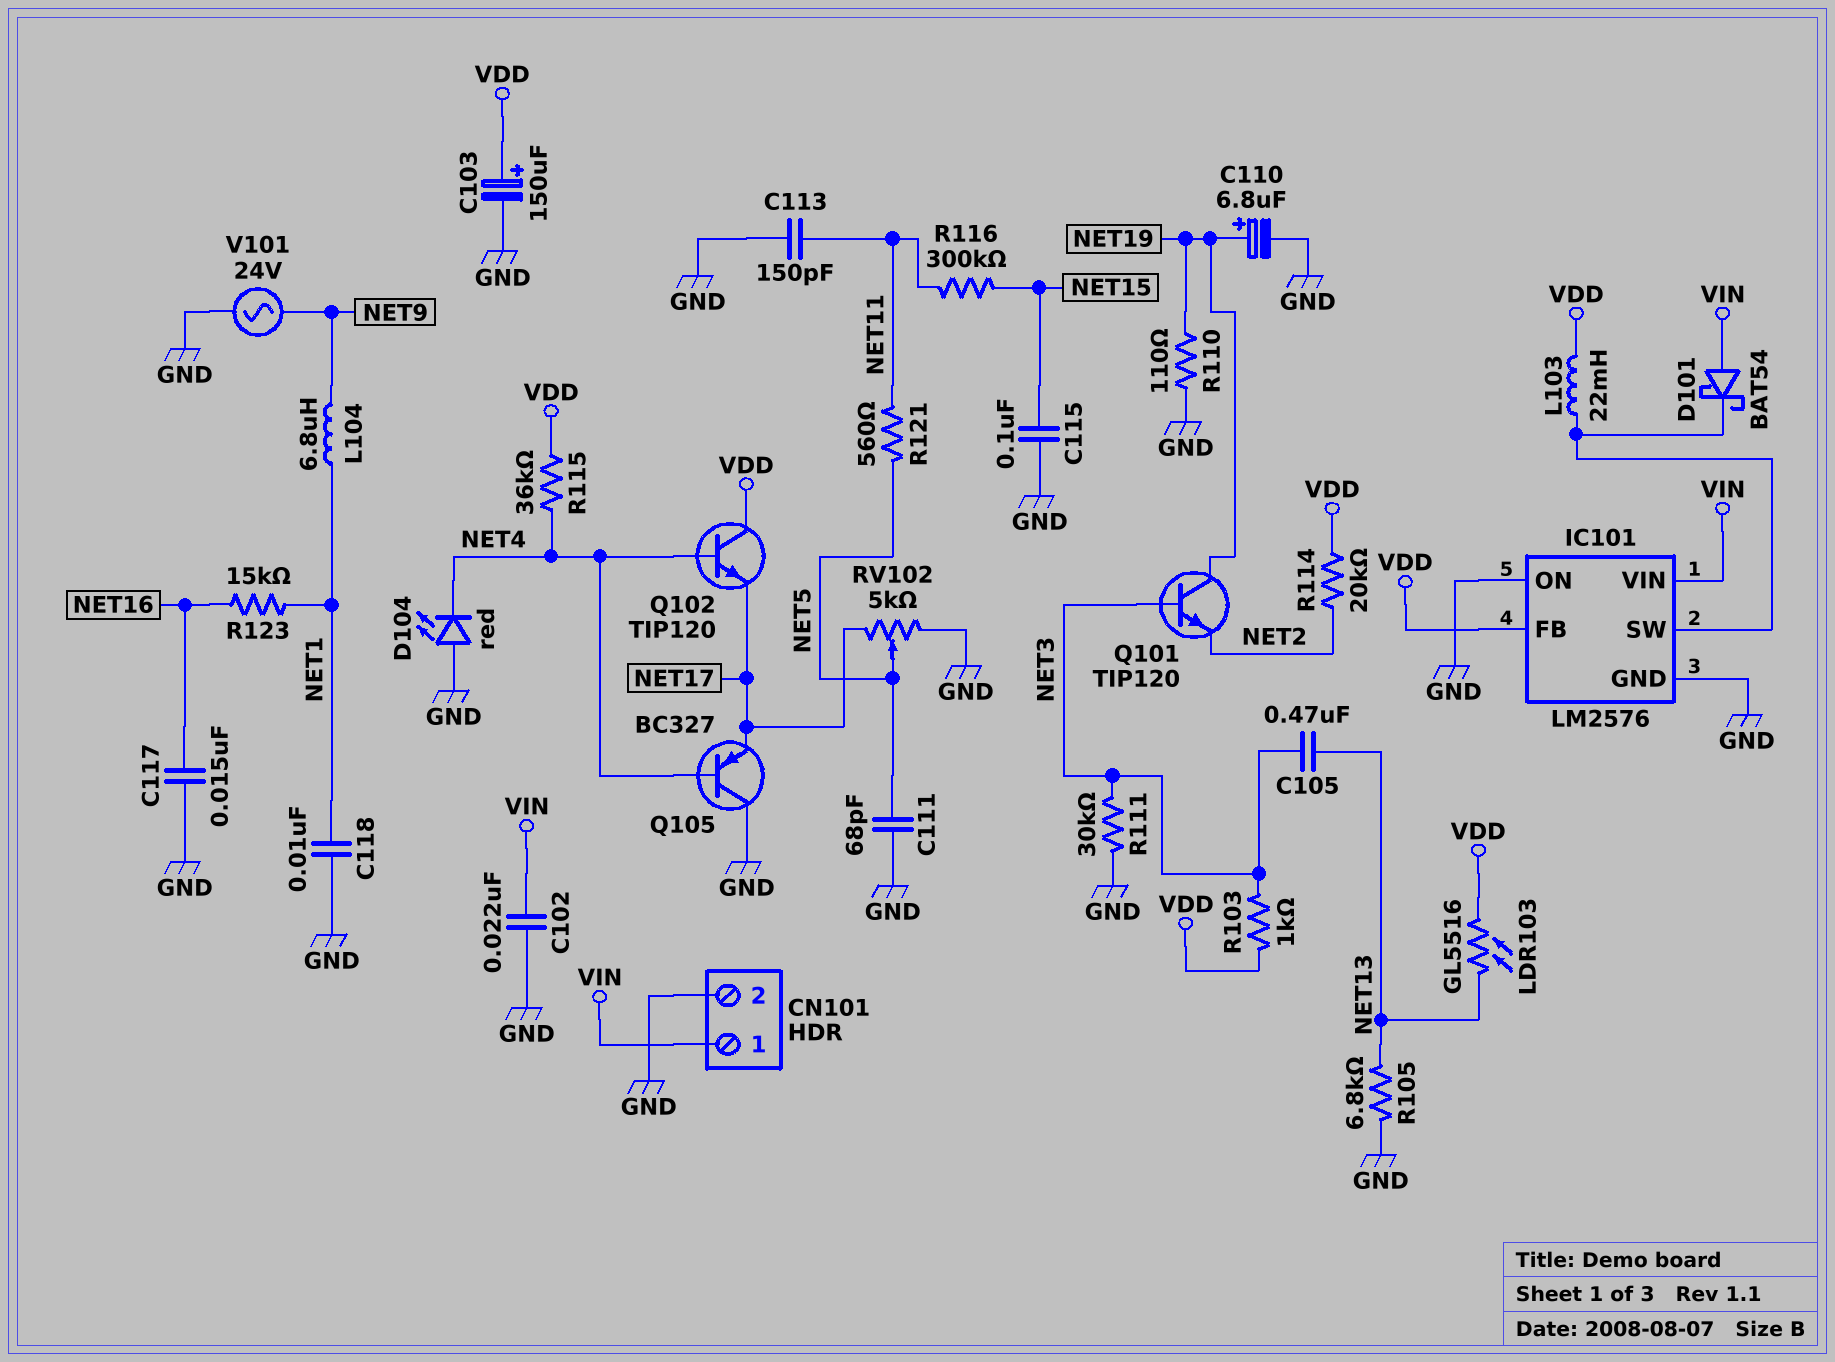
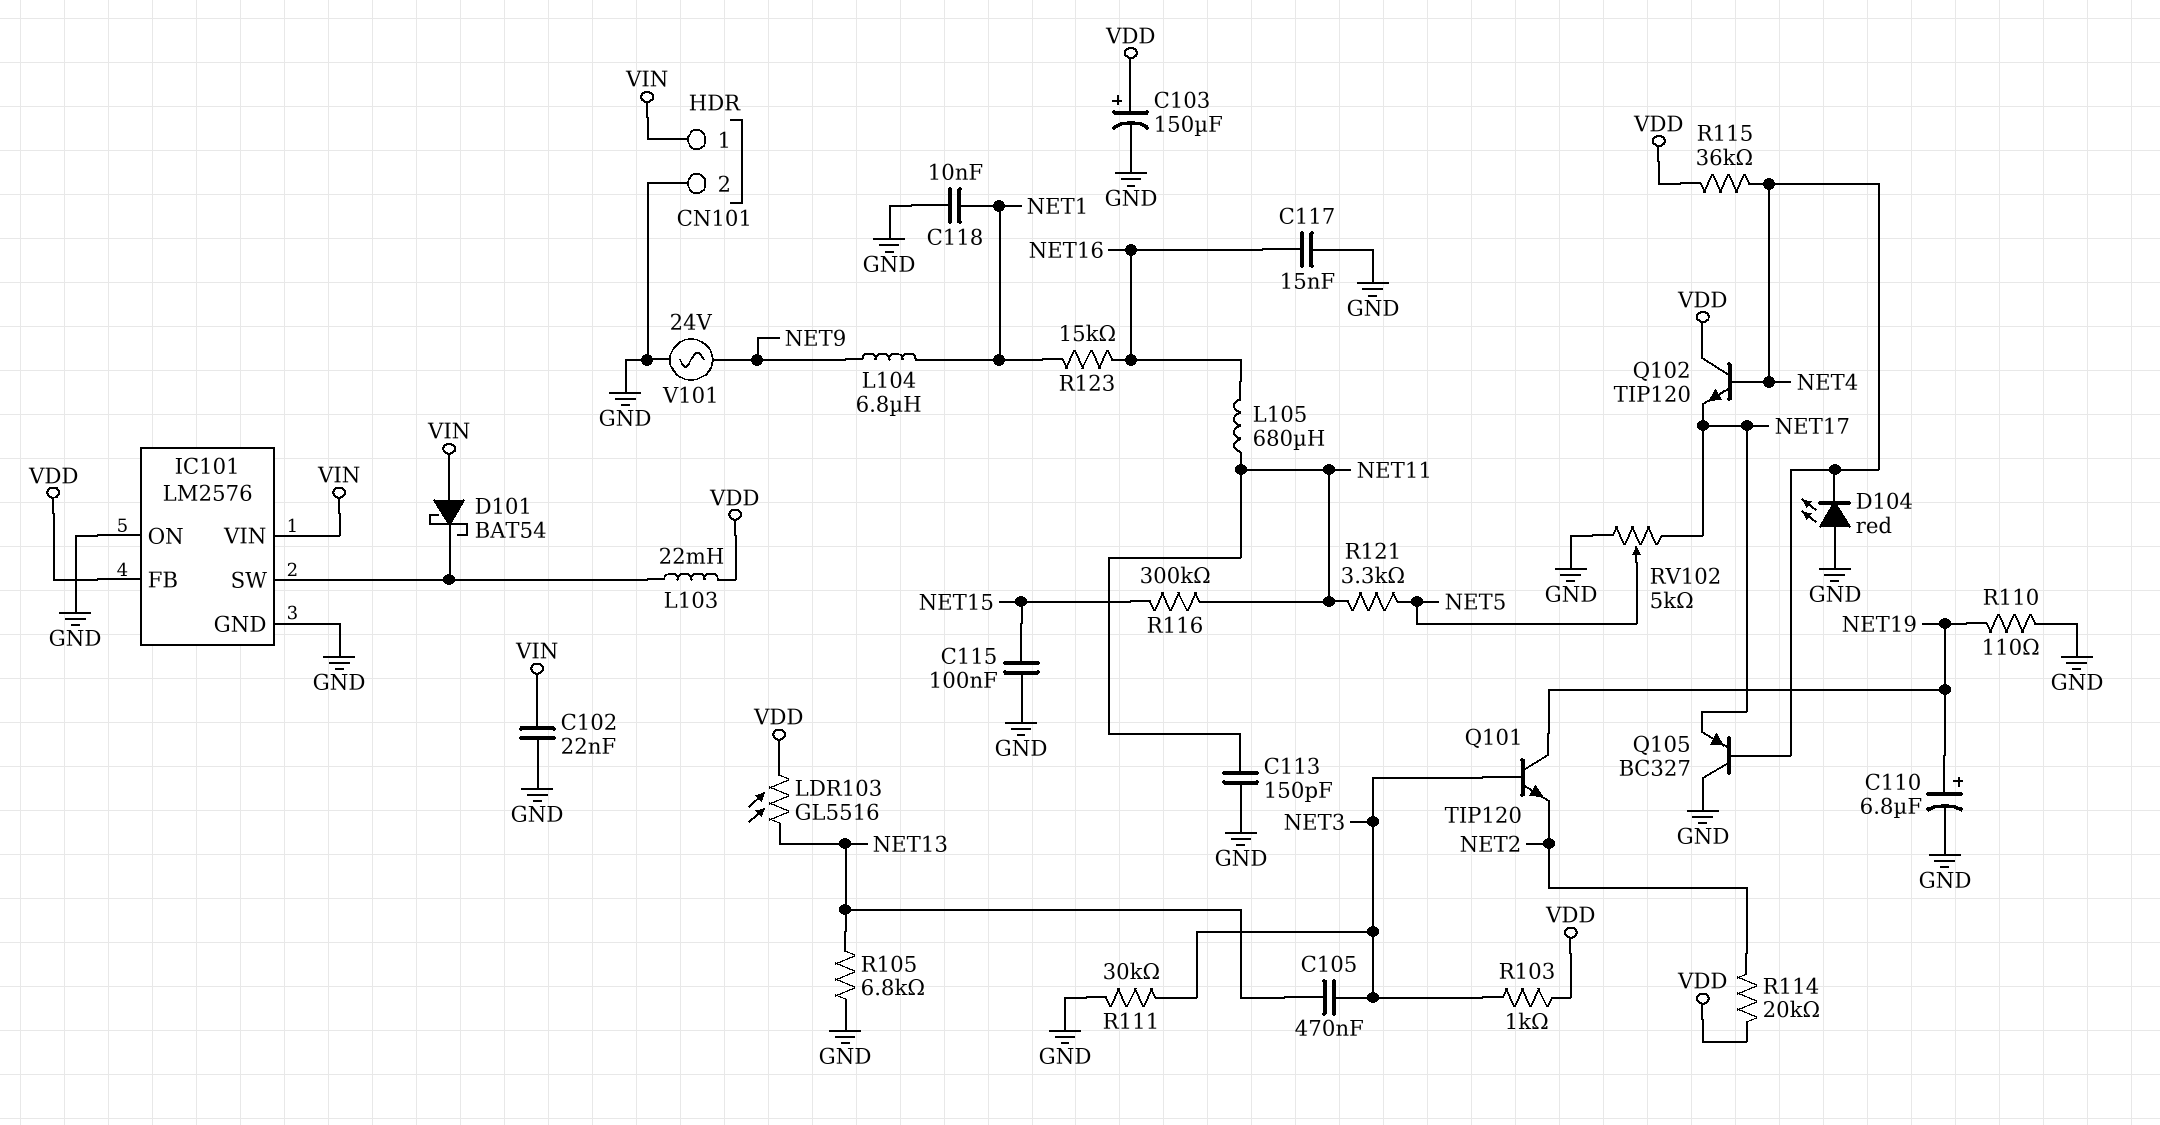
C111: 68pF (GND, NET5) -> none
L105: none -> 680uH (NET11, NET16)
R121: 560 (NET5, NET11) -> 3.3k (NET5, NET11)

